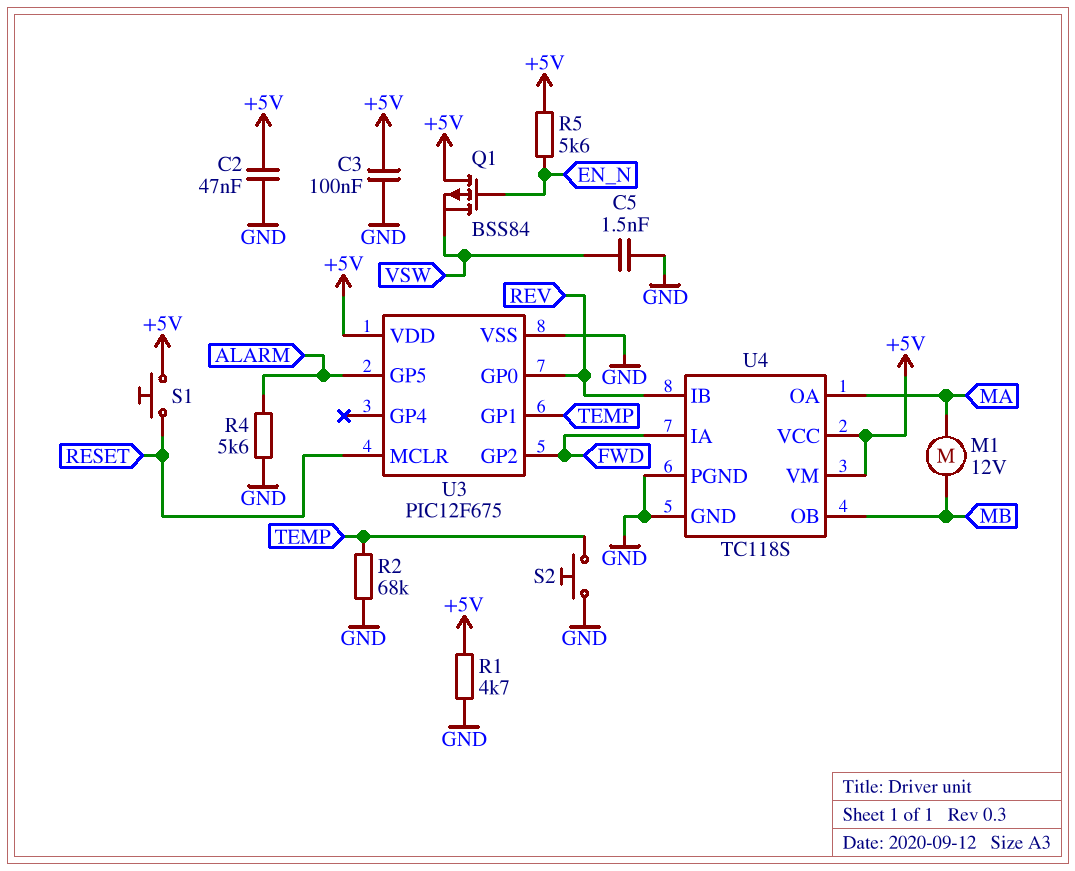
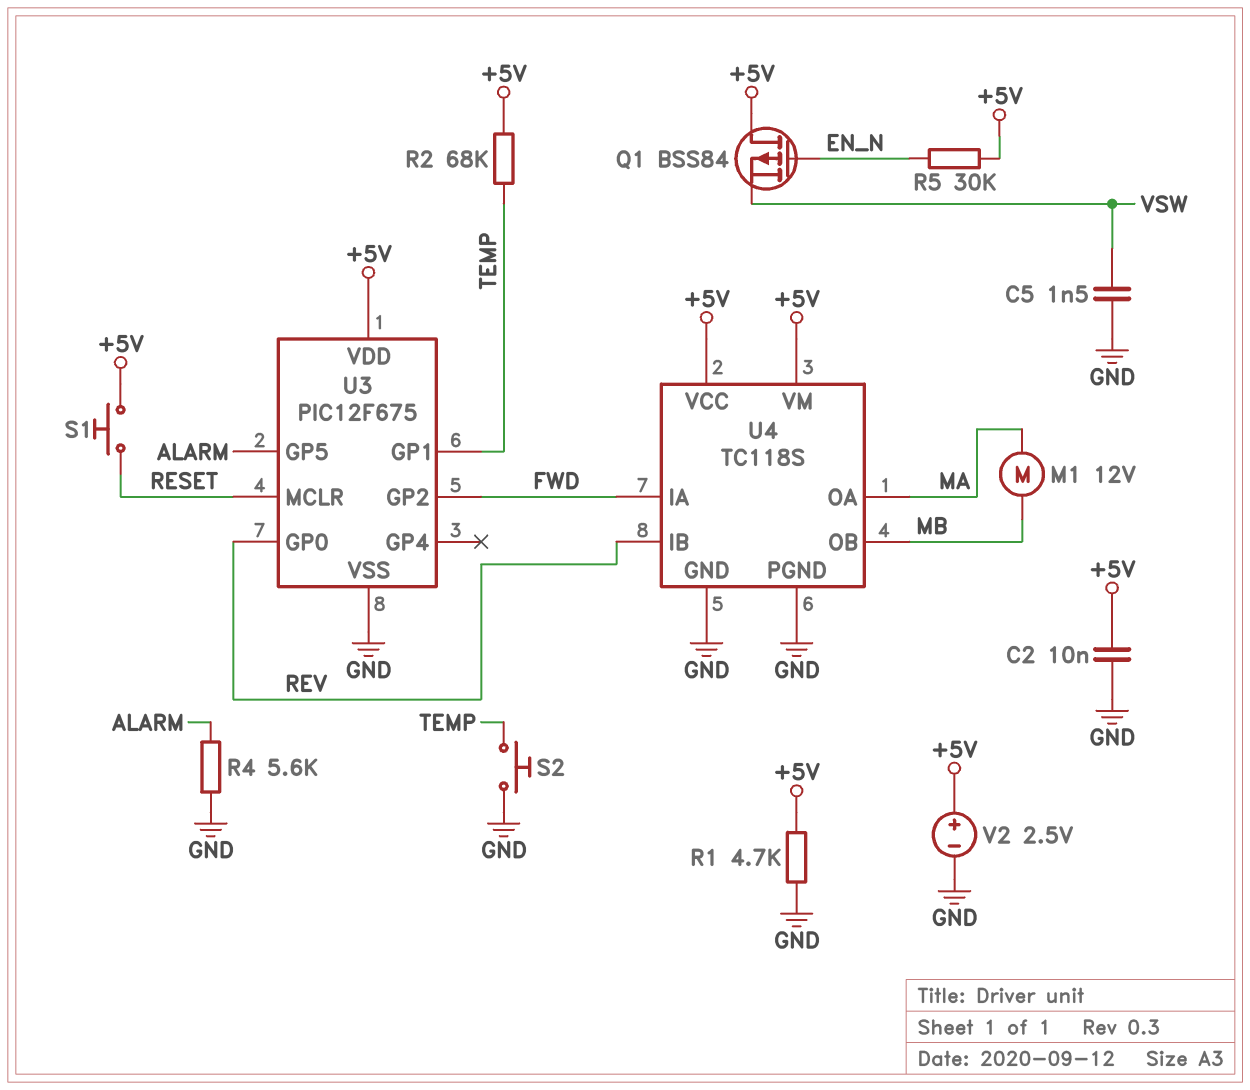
C2: 47nF (+5V, GND) -> 10nF (+5V, GND)
C3: 100nF (+5V, GND) -> none
R2: 68k (GND, TEMP) -> 68k (+5V, TEMP)
R5: 5.6k (+5V, EN_N) -> 30k (+5V, EN_N)
V2: none -> 2.5V (plus +5V, minus GND)

